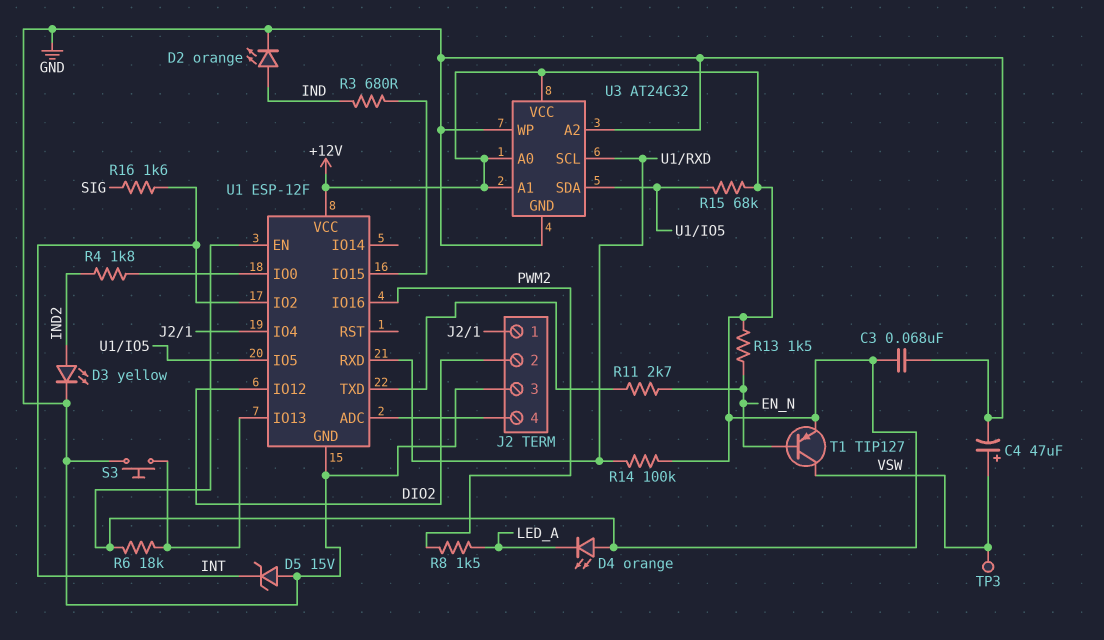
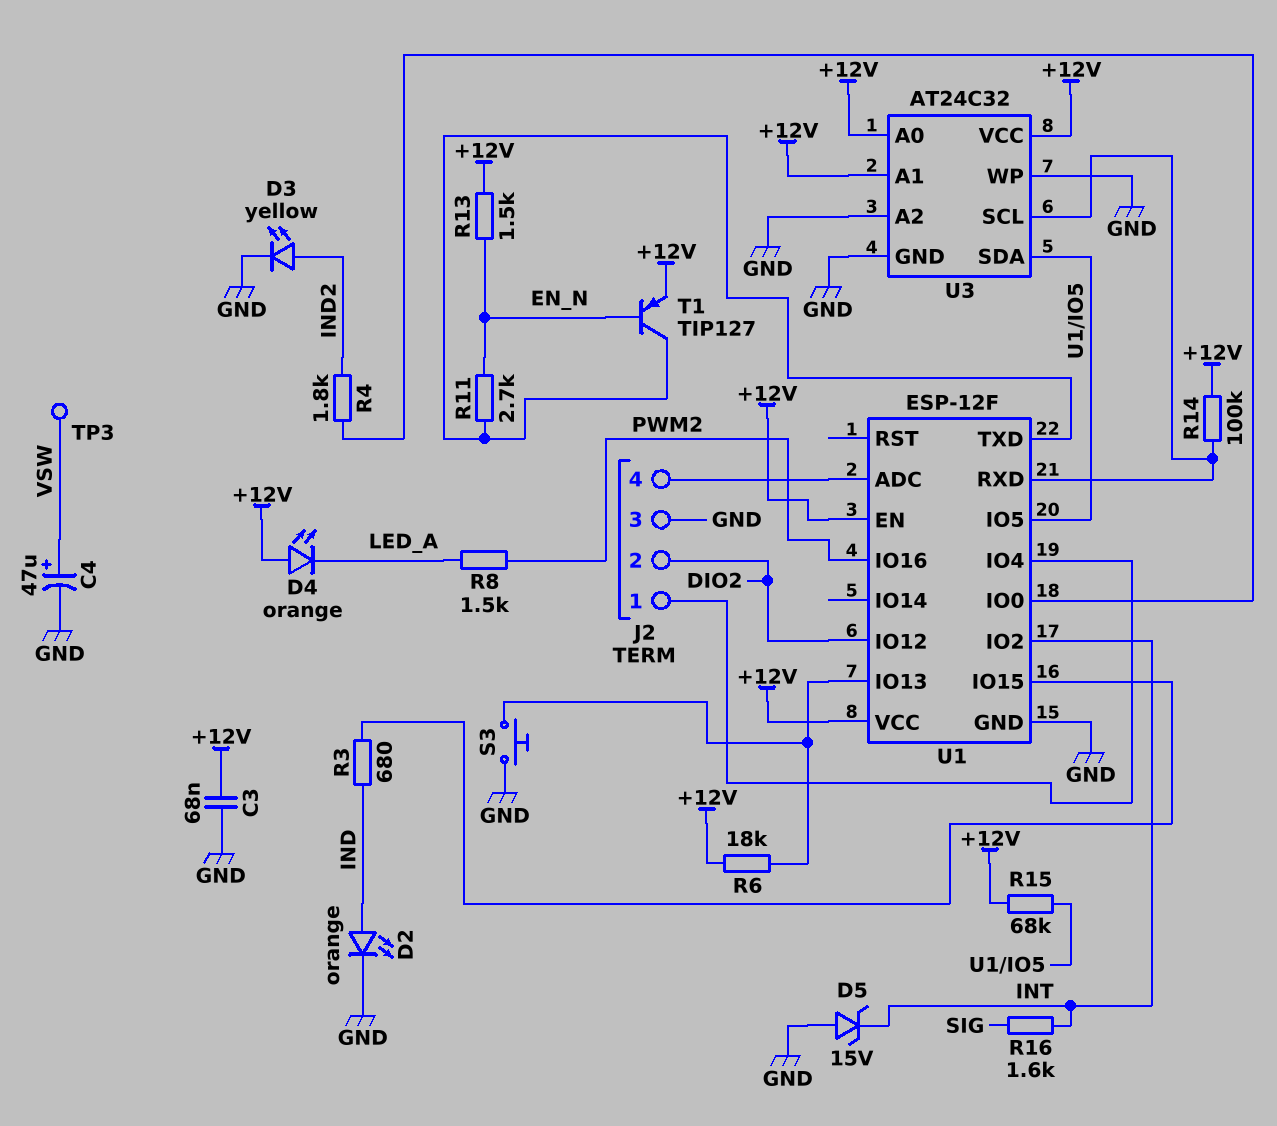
T1: PNP TIP127 (B EN_N, C VSW, E +12V) -> PNP TIP127 (B EN_N, C U1/TXD, E +12V)

